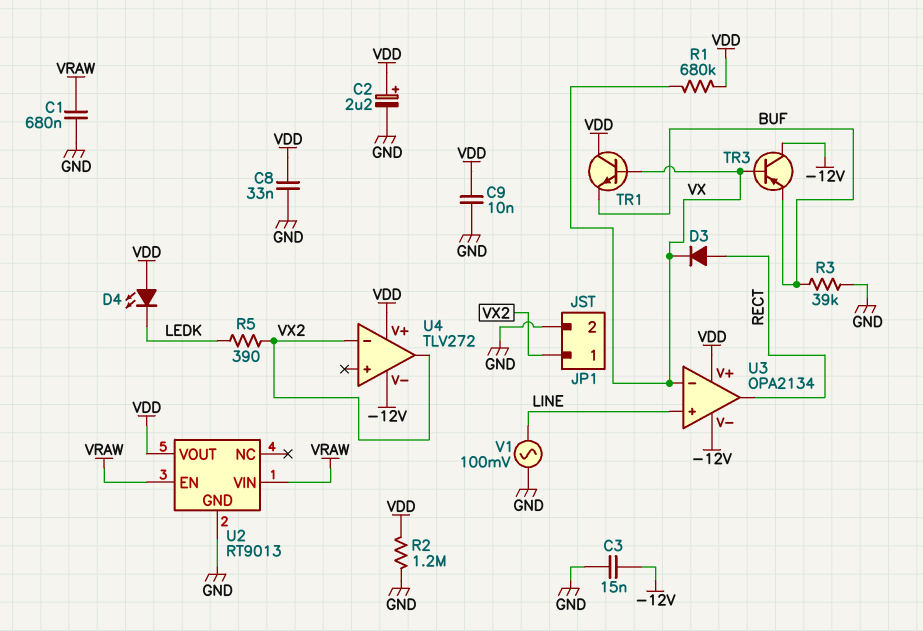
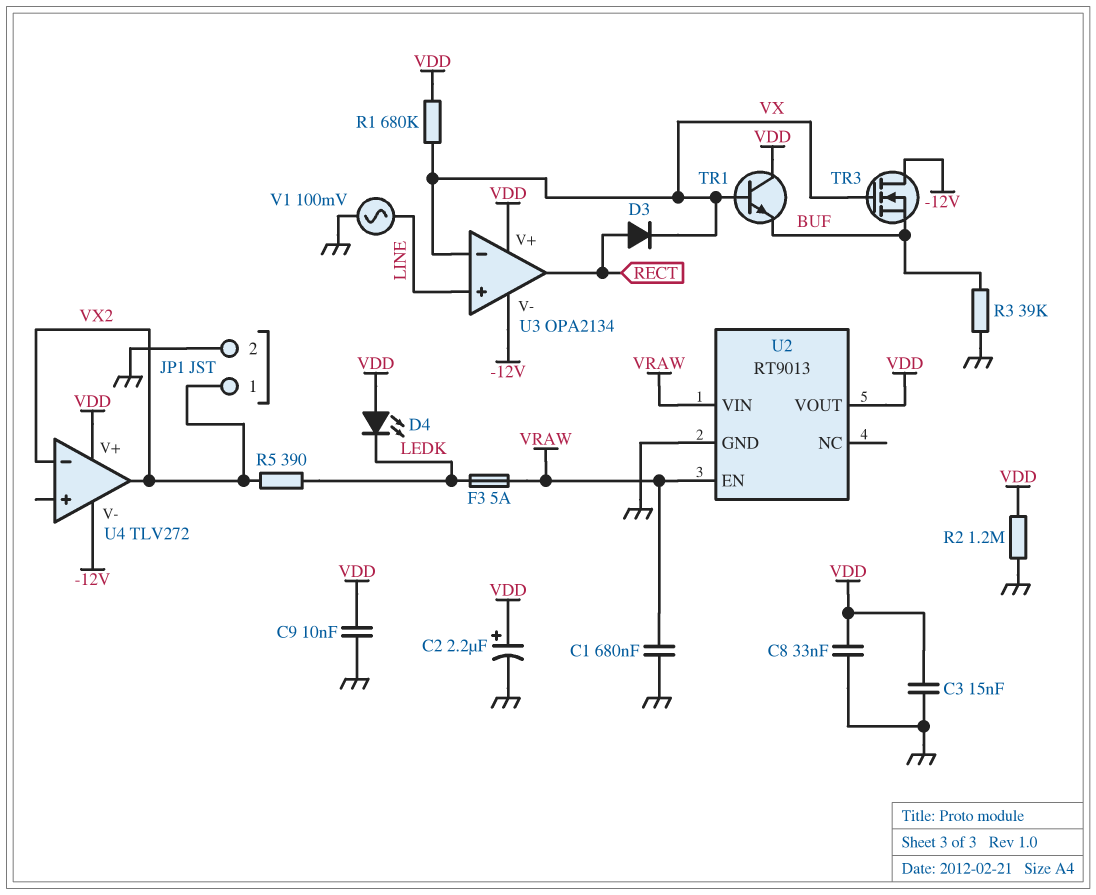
C3: 15nF (-12V, GND) -> 15nF (GND, VDD)
F3: none -> 5A (LEDK, VRAW)
TR3: PNP (B VX, C -12V, E BUF) -> NMOS (G VX, D -12V, S BUF)

